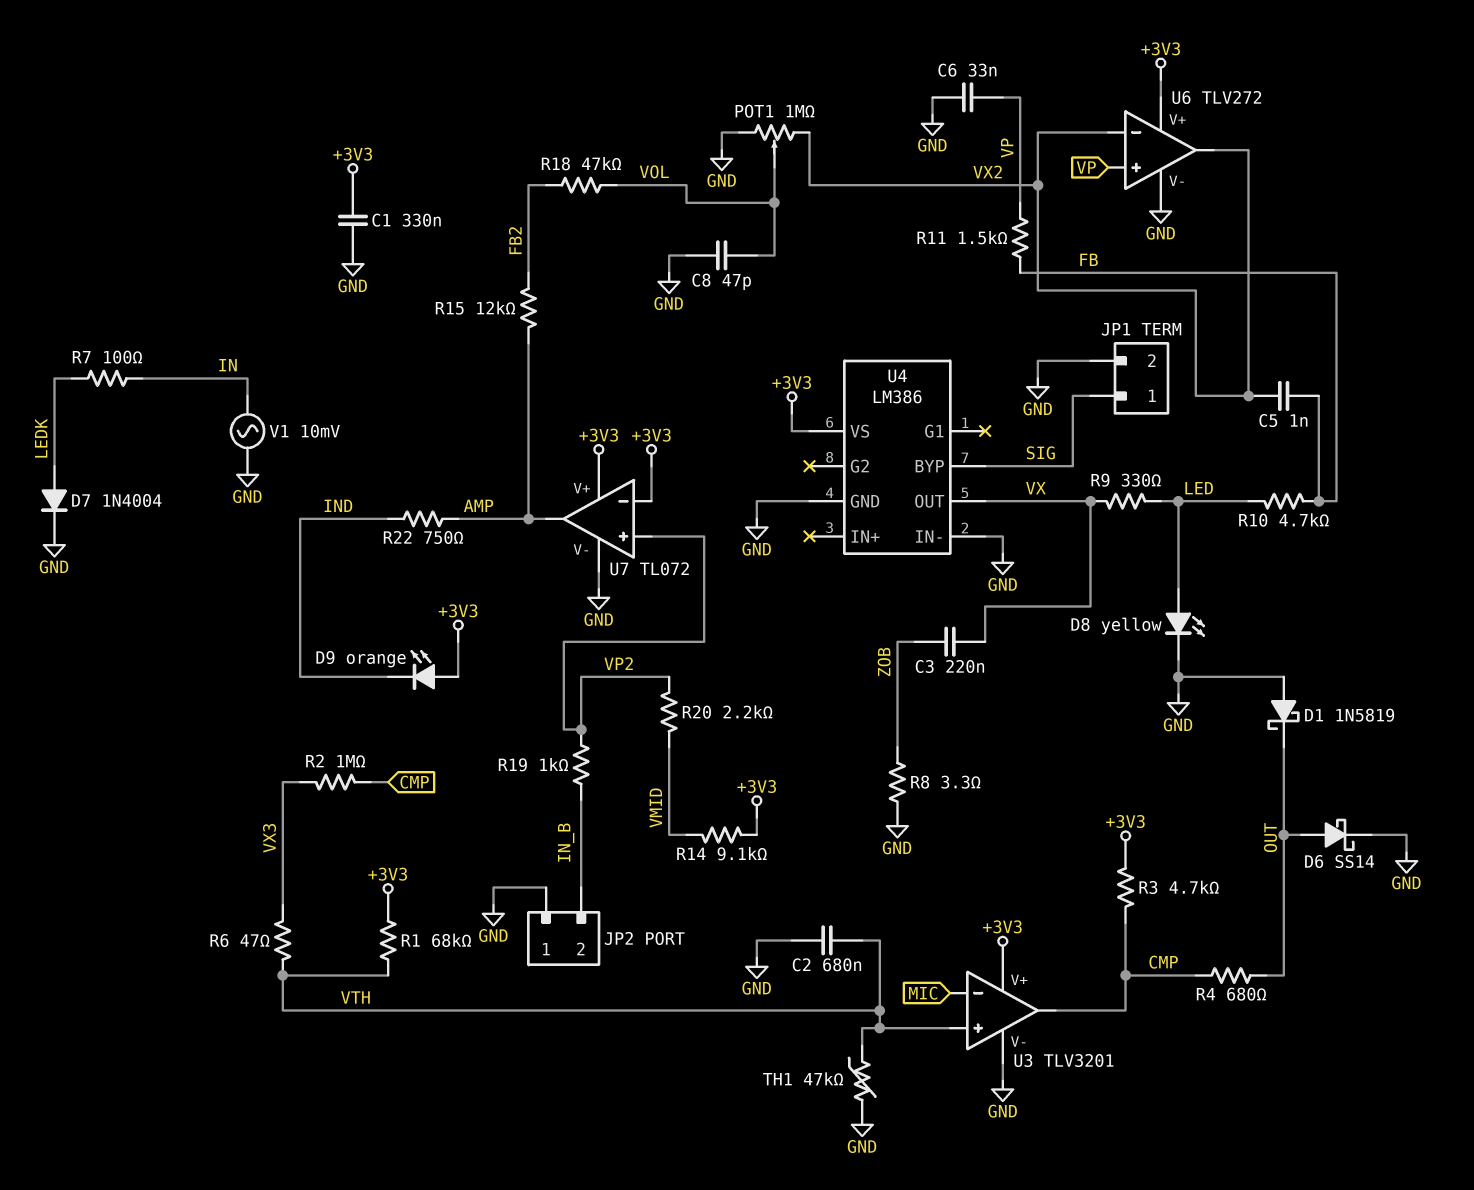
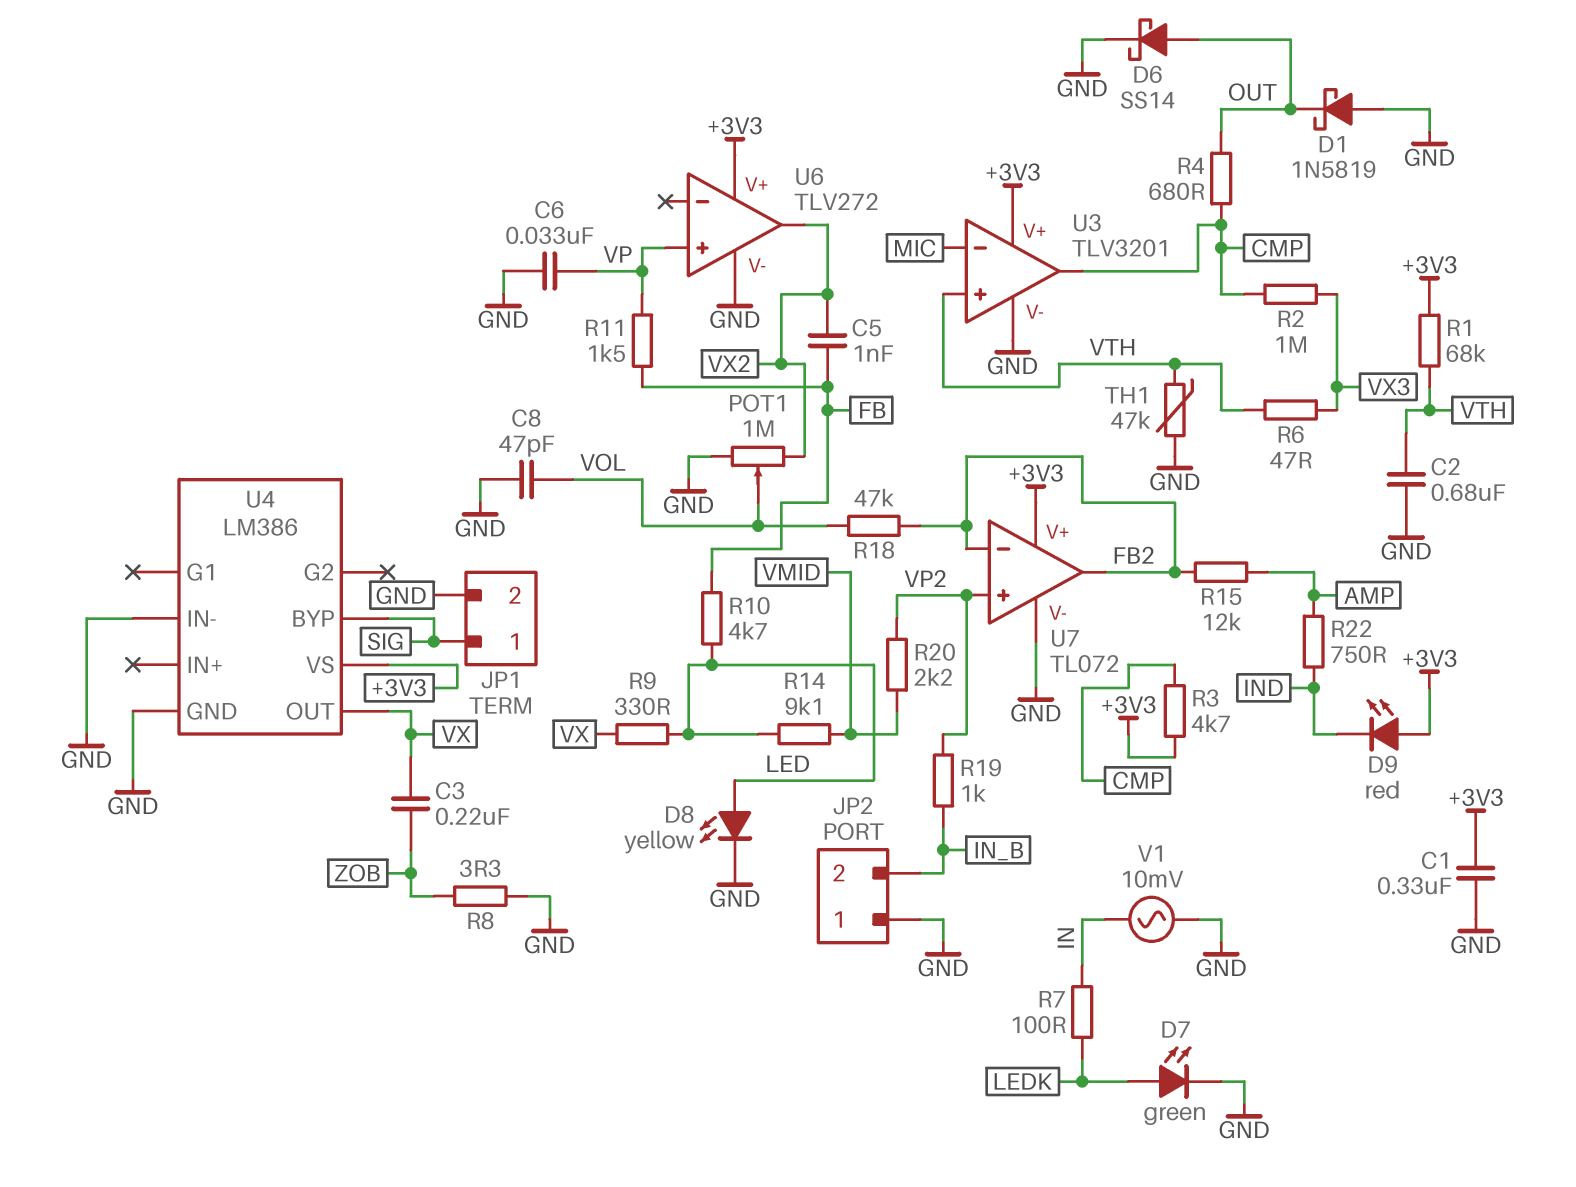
D7: diode 1N4004 (A LEDK, K GND) -> LED green (A LEDK, K GND)
D9: LED orange (A +3V3, K IND) -> LED red (A +3V3, K IND)
R14: 9.1k (+3V3, VMID) -> 9.1k (LED, VMID)
U6 pin in-: VX2 -> none
U7 pin in-: +3V3 -> FB2
U7 pin out: AMP -> FB2

